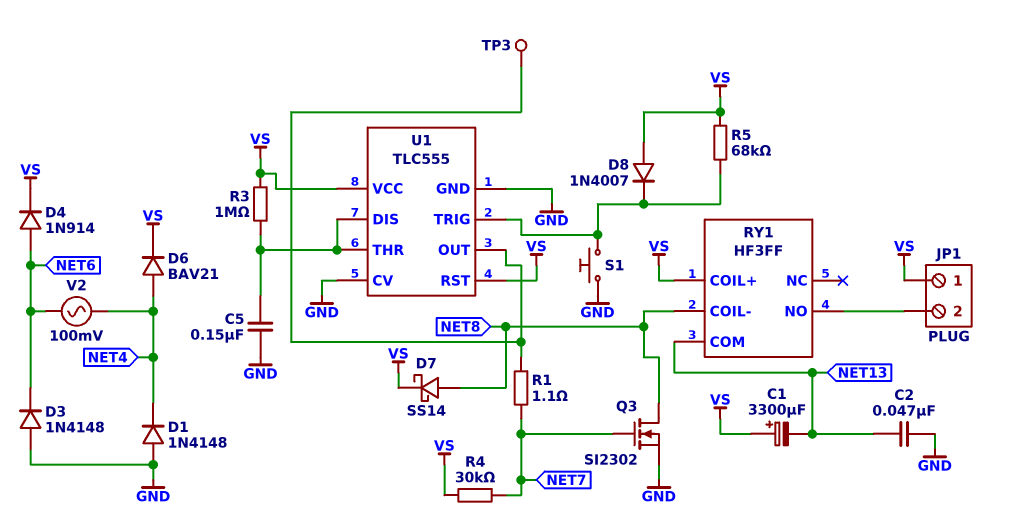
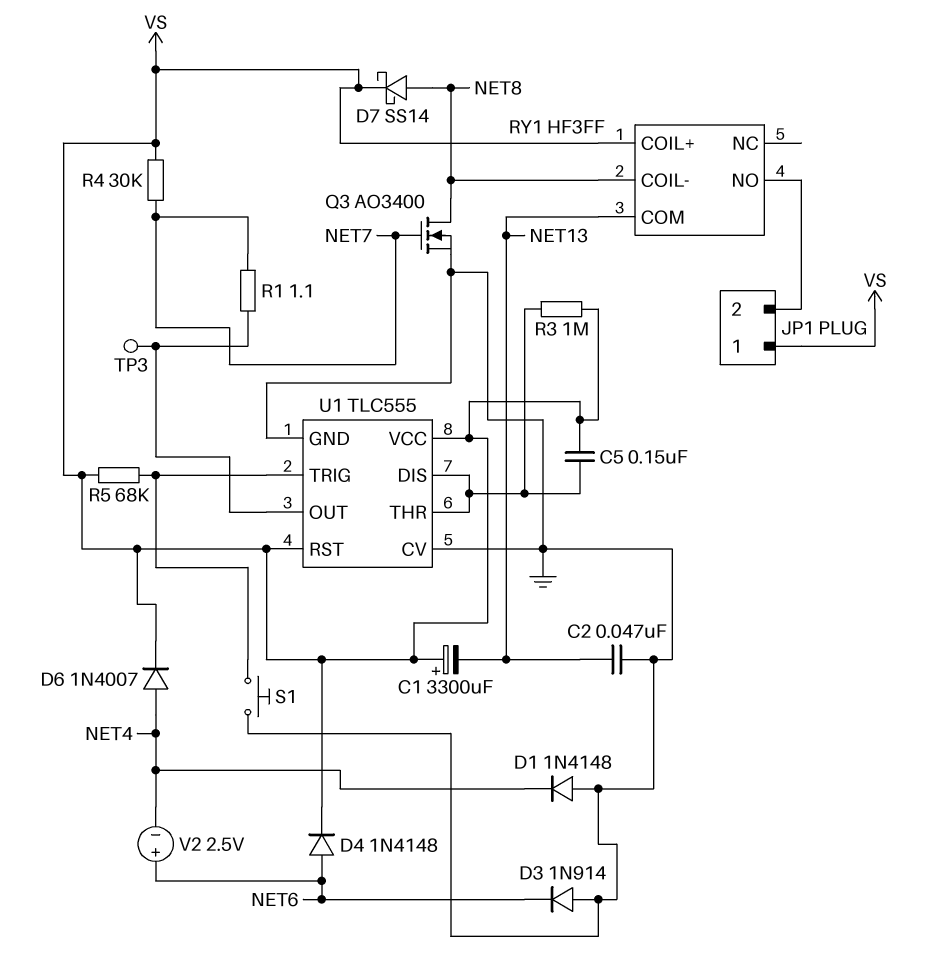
C5: 150nF (GND, U1/DIS) -> 150nF (U1/DIS, VS)
D3: diode 1N4148 (A GND, K NET6) -> diode 1N914 (A GND, K NET6)
D4: diode 1N914 (A NET6, K VS) -> diode 1N4148 (A NET6, K VS)
D6: diode BAV21 (A NET4, K VS) -> diode 1N4007 (A NET4, K VS)
D8: diode 1N4007 (A VS, K U1/TRIG) -> none
Q3: NMOS SI2302 (G NET7, D NET8, S GND) -> NMOS AO3400 (G NET7, D NET8, S GND)
V2: AC 100mV (NET4, NET6) -> 2.5V (plus NET6, minus NET4)

